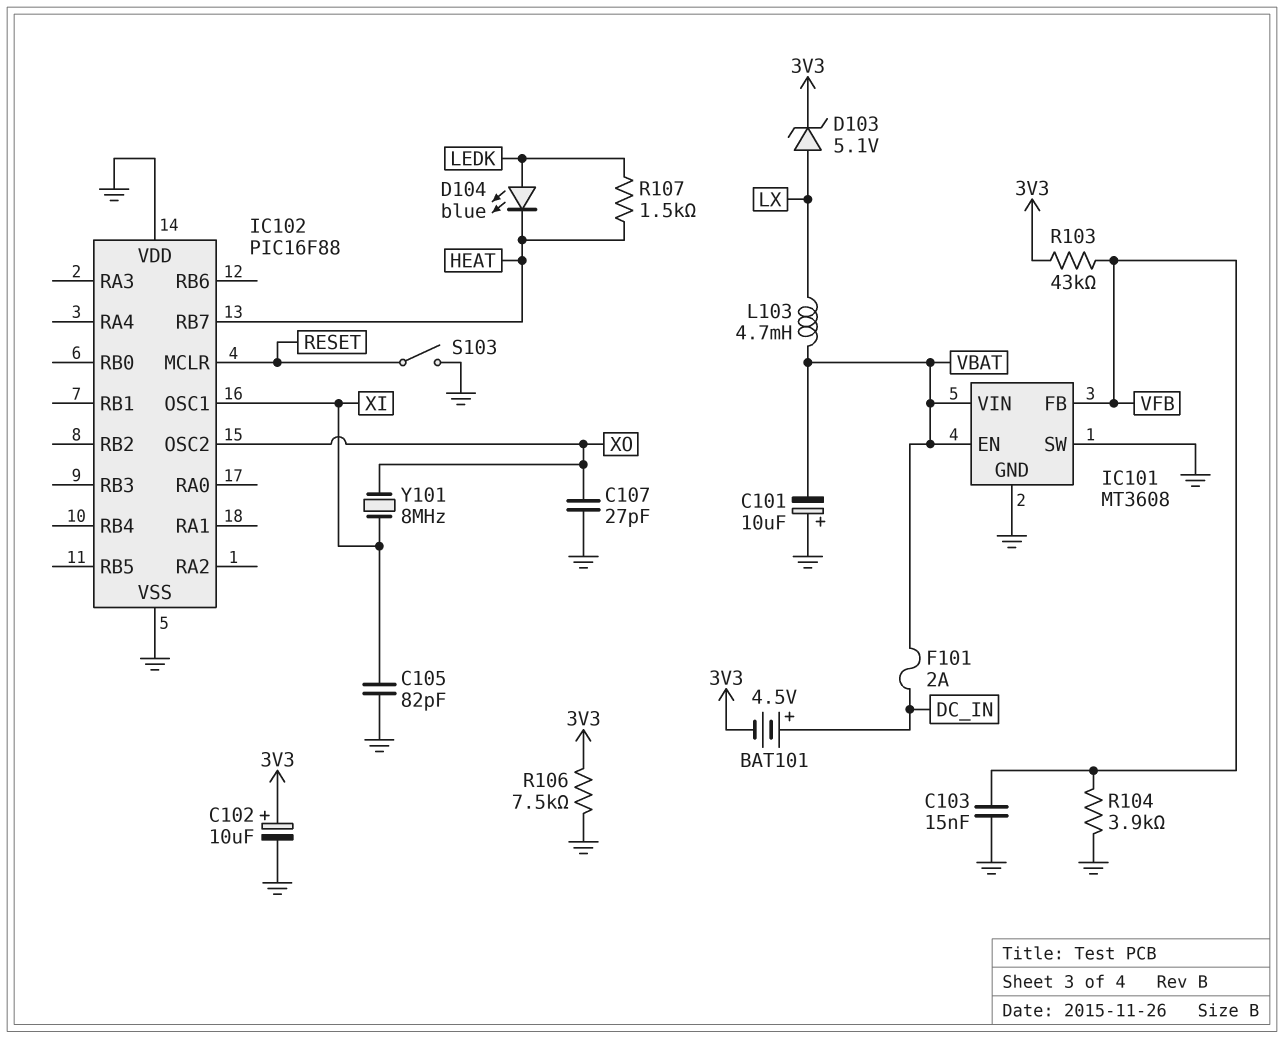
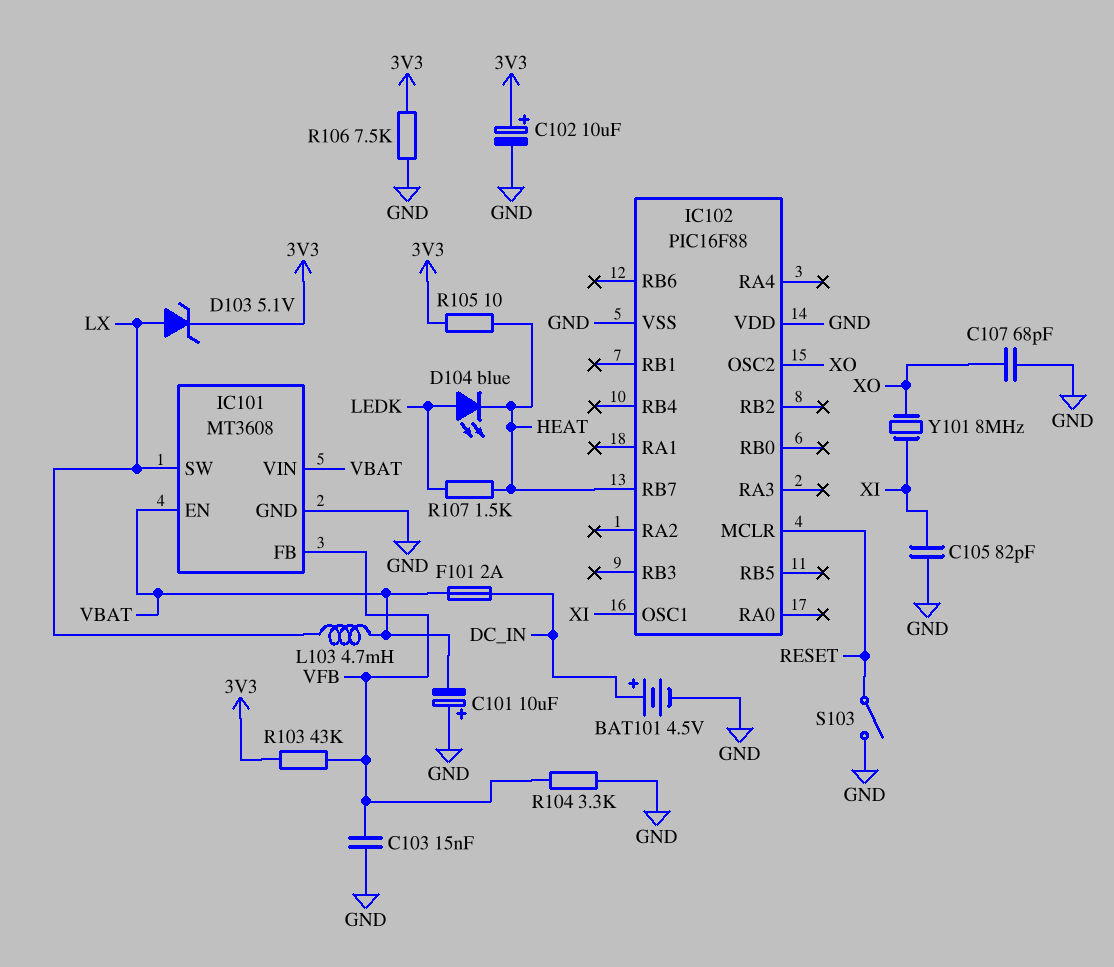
BAT101: 4.5V (plus DC_IN, minus 3V3) -> 4.5V (plus DC_IN, minus GND)
C107: 27pF (GND, XO) -> 68pF (GND, XO)
IC101 pin SW: GND -> LX
R104: 3.9k (GND, VFB) -> 3.3k (GND, VFB)
R105: none -> 10 (3V3, HEAT)

